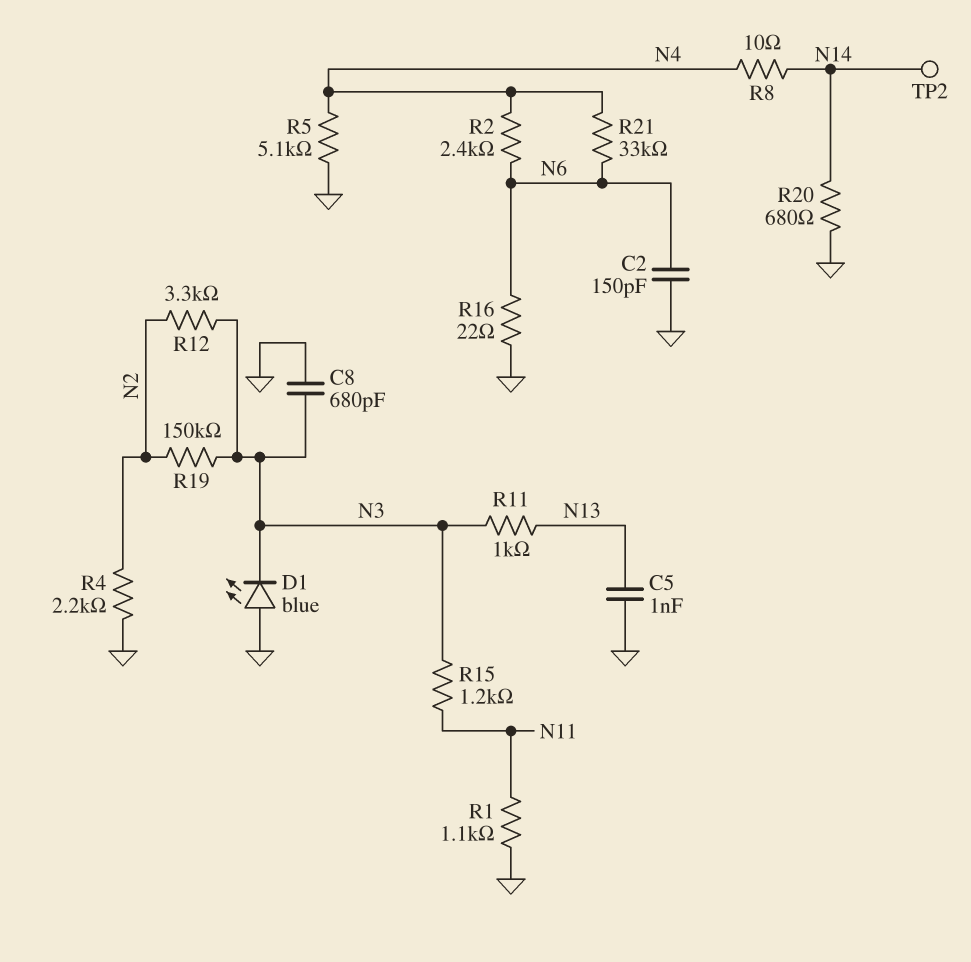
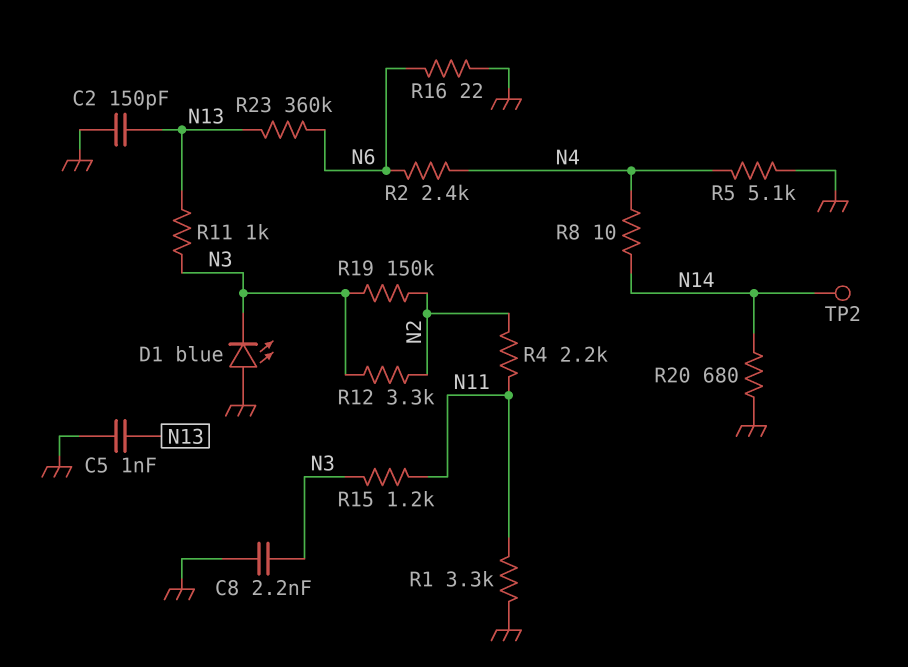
C2: 150pF (GND, N6) -> 150pF (GND, N13)
C8: 680pF (GND, N3) -> 2.2nF (GND, N3)
R1: 1.1k (GND, N11) -> 3.3k (GND, N11)
R4: 2.2k (GND, N2) -> 2.2k (N2, N11)
R21: 33k (N4, N6) -> none
R23: none -> 360k (N6, N13)

